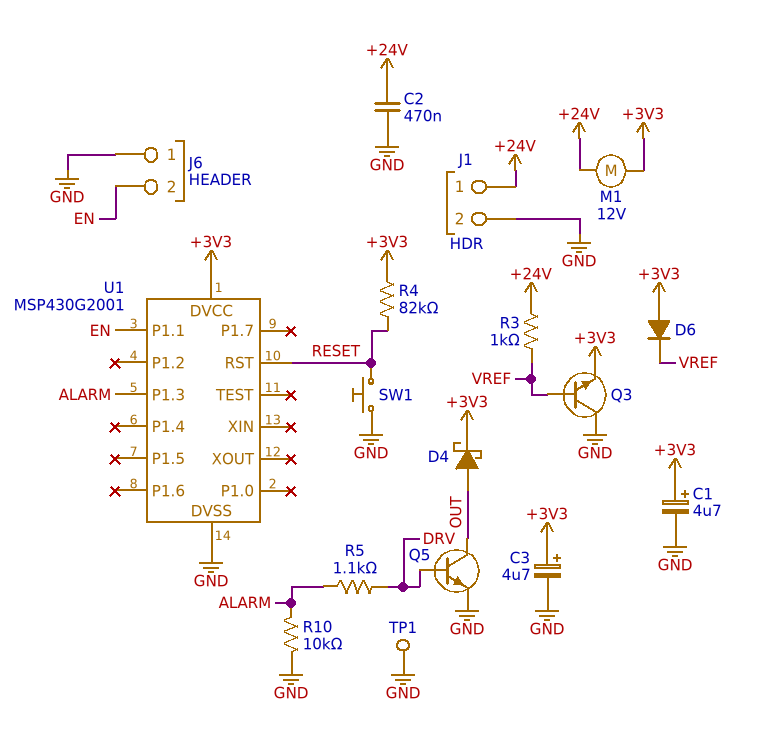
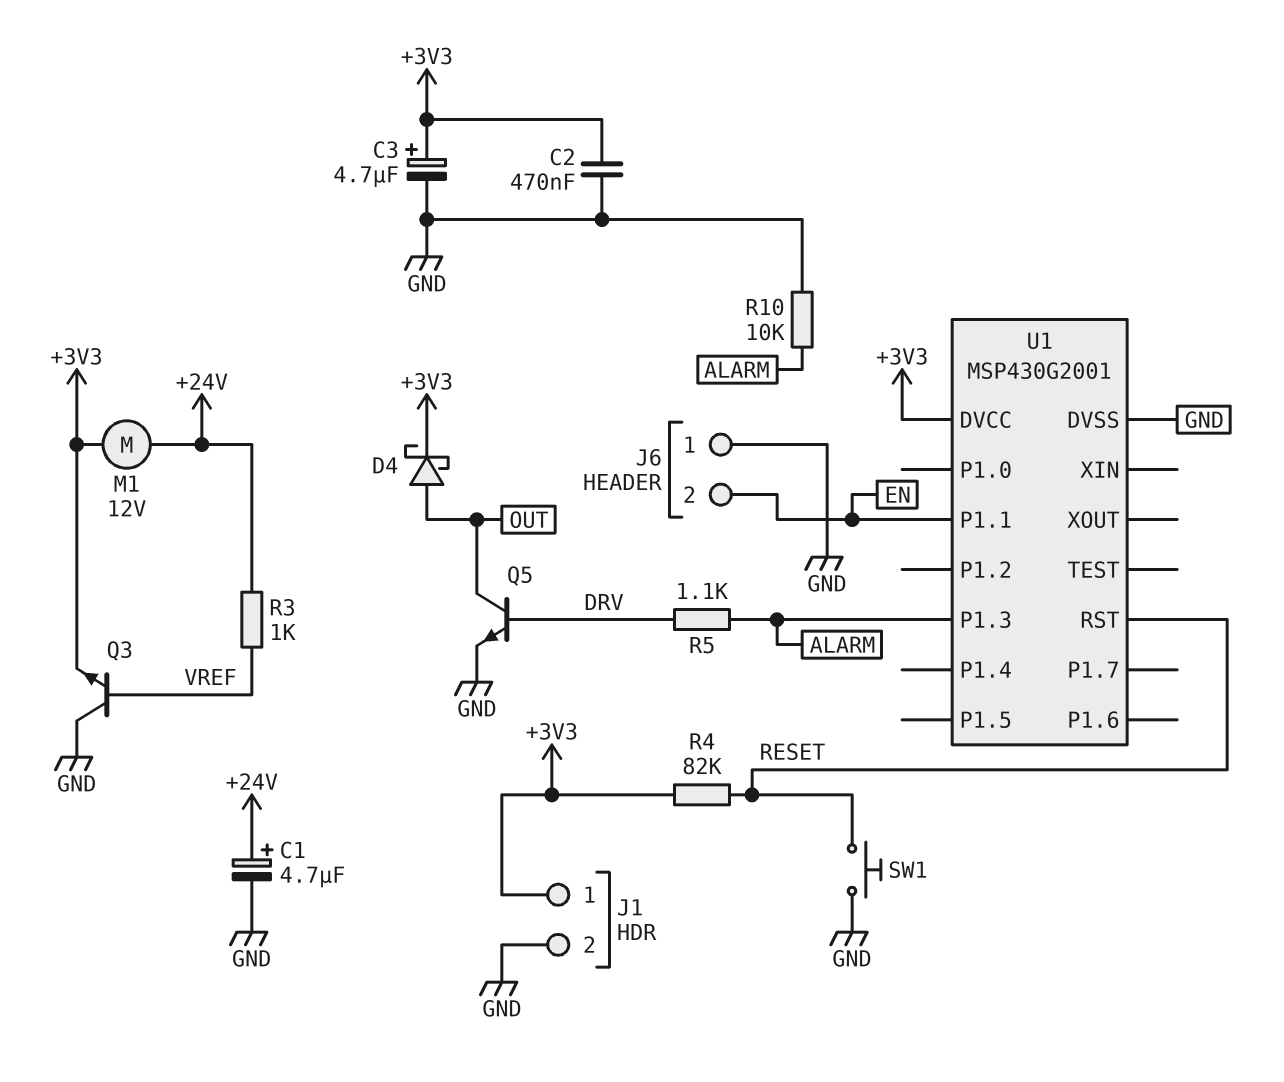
C1: 4.7uF (plus +3V3, minus GND) -> 4.7uF (plus +24V, minus GND)
C2: 470nF (+24V, GND) -> 470nF (+3V3, GND)
D6: diode (A +3V3, K VREF) -> none
J1 pin 1: +24V -> +3V3
TP1: test point (GND) -> none

